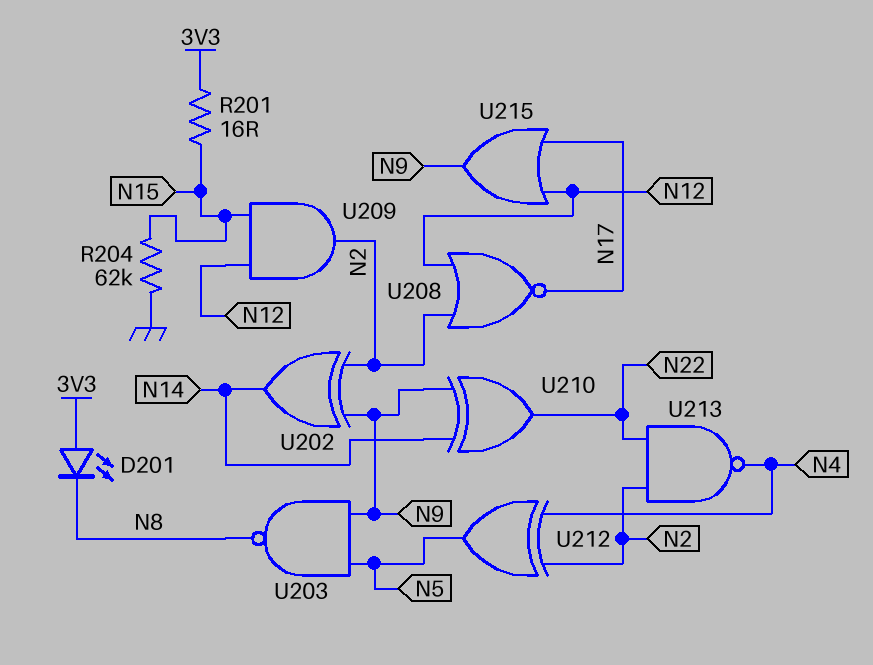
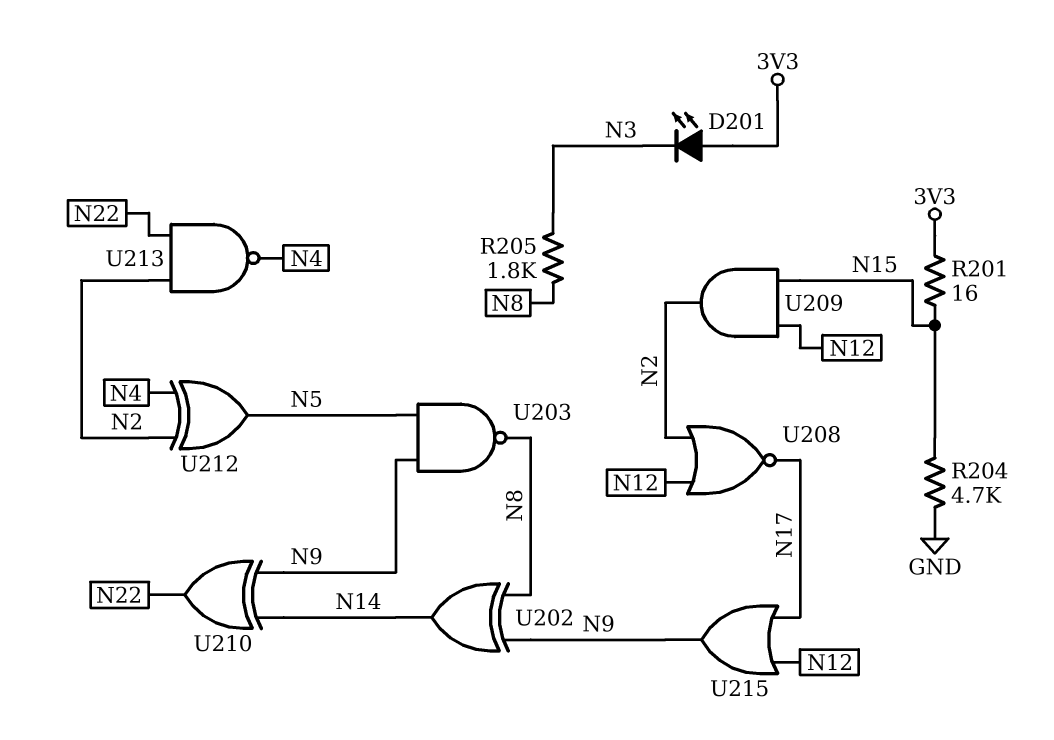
D201: LED (A 3V3, K N8) -> LED (A 3V3, K N3)
R204: 62k (GND, N15) -> 4.7k (GND, N15)
R205: none -> 1.8k (N3, N8)
U202: XOR (in N2, in N9, out N14) -> XOR (in N8, in N9, out N14)

